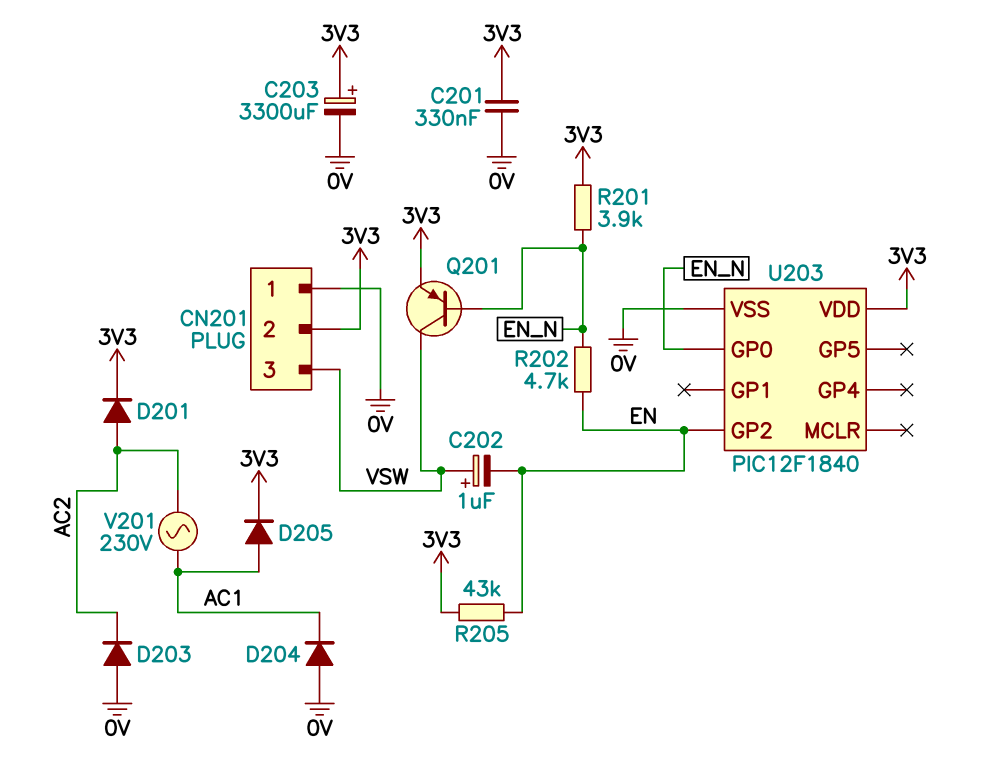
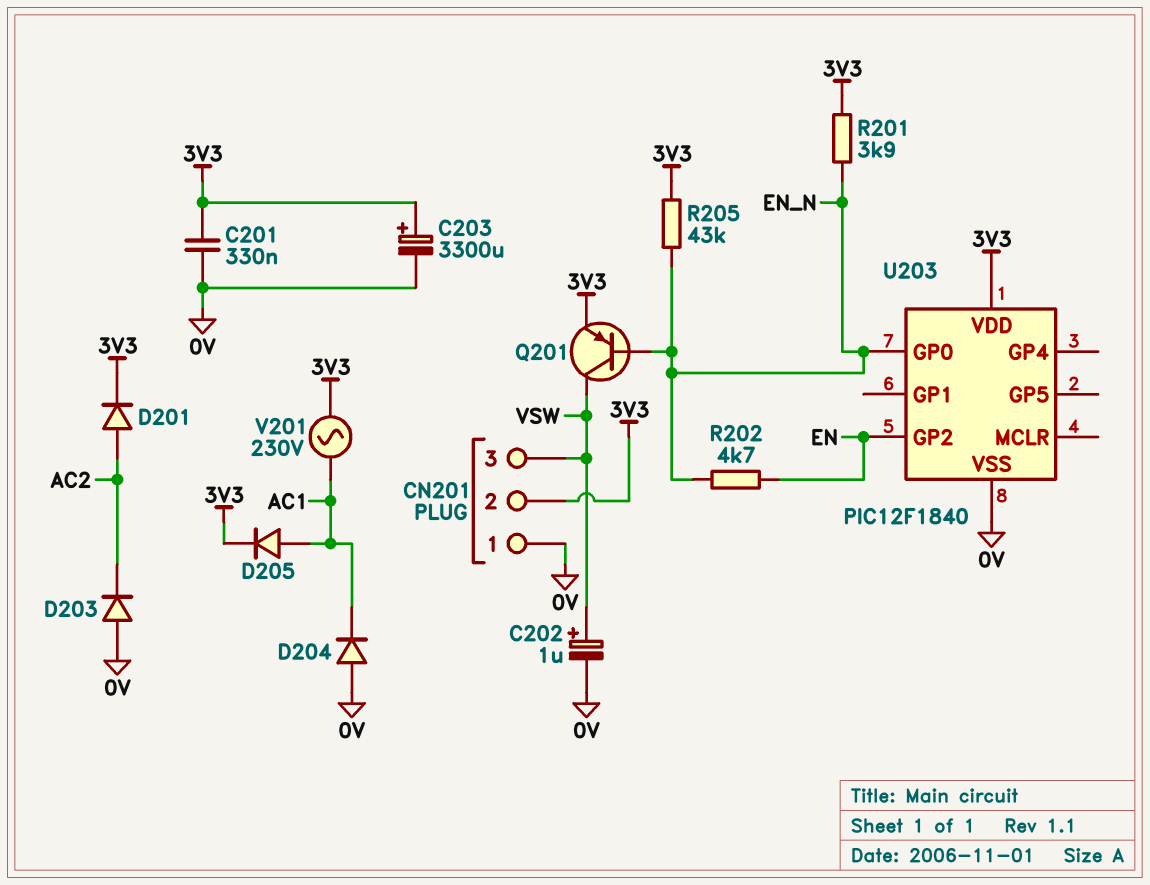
C202: 1uF (plus VSW, minus EN) -> 1uF (plus VSW, minus 0V)
R205: 43k (3V3, EN) -> 43k (3V3, EN_N)
V201: AC 230V (AC1, AC2) -> AC 230V (3V3, AC1)

